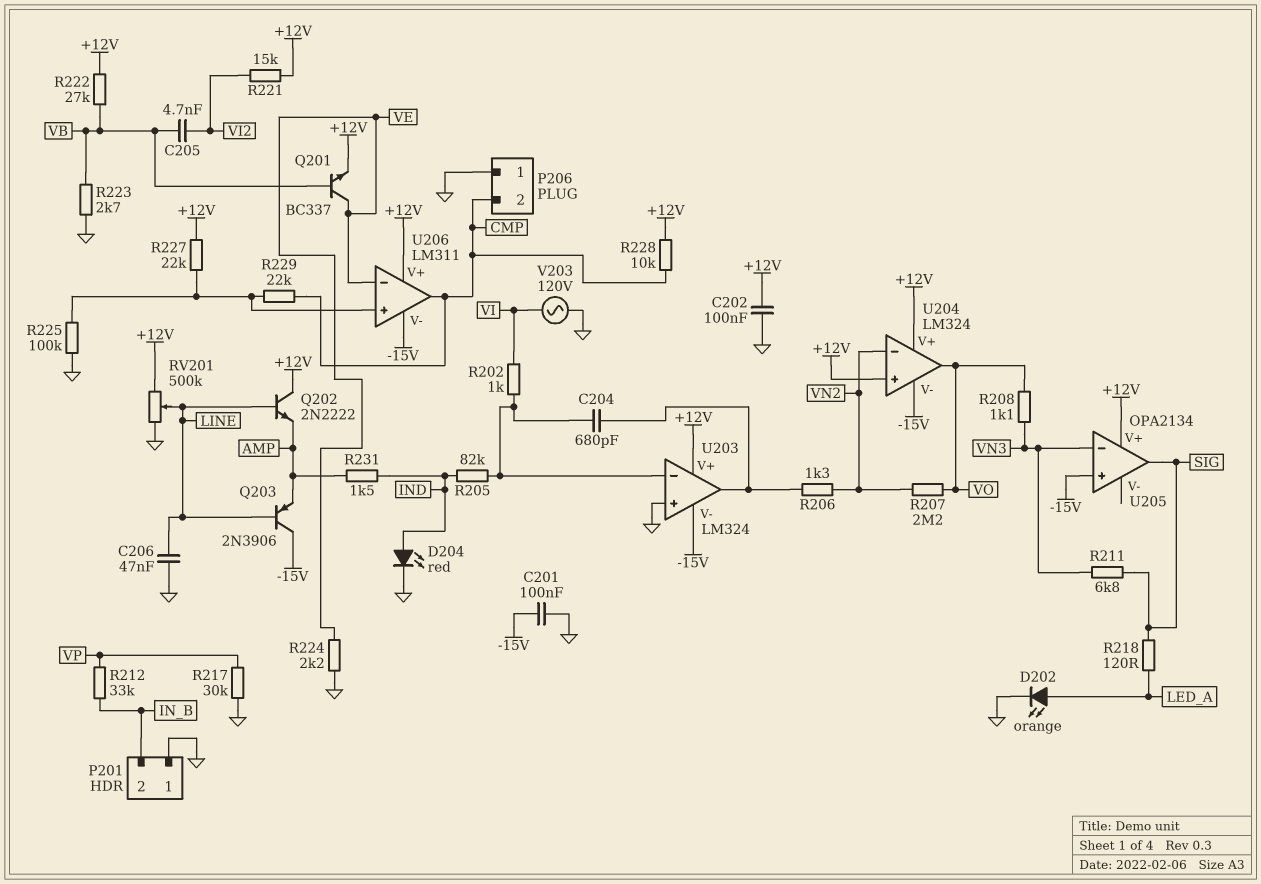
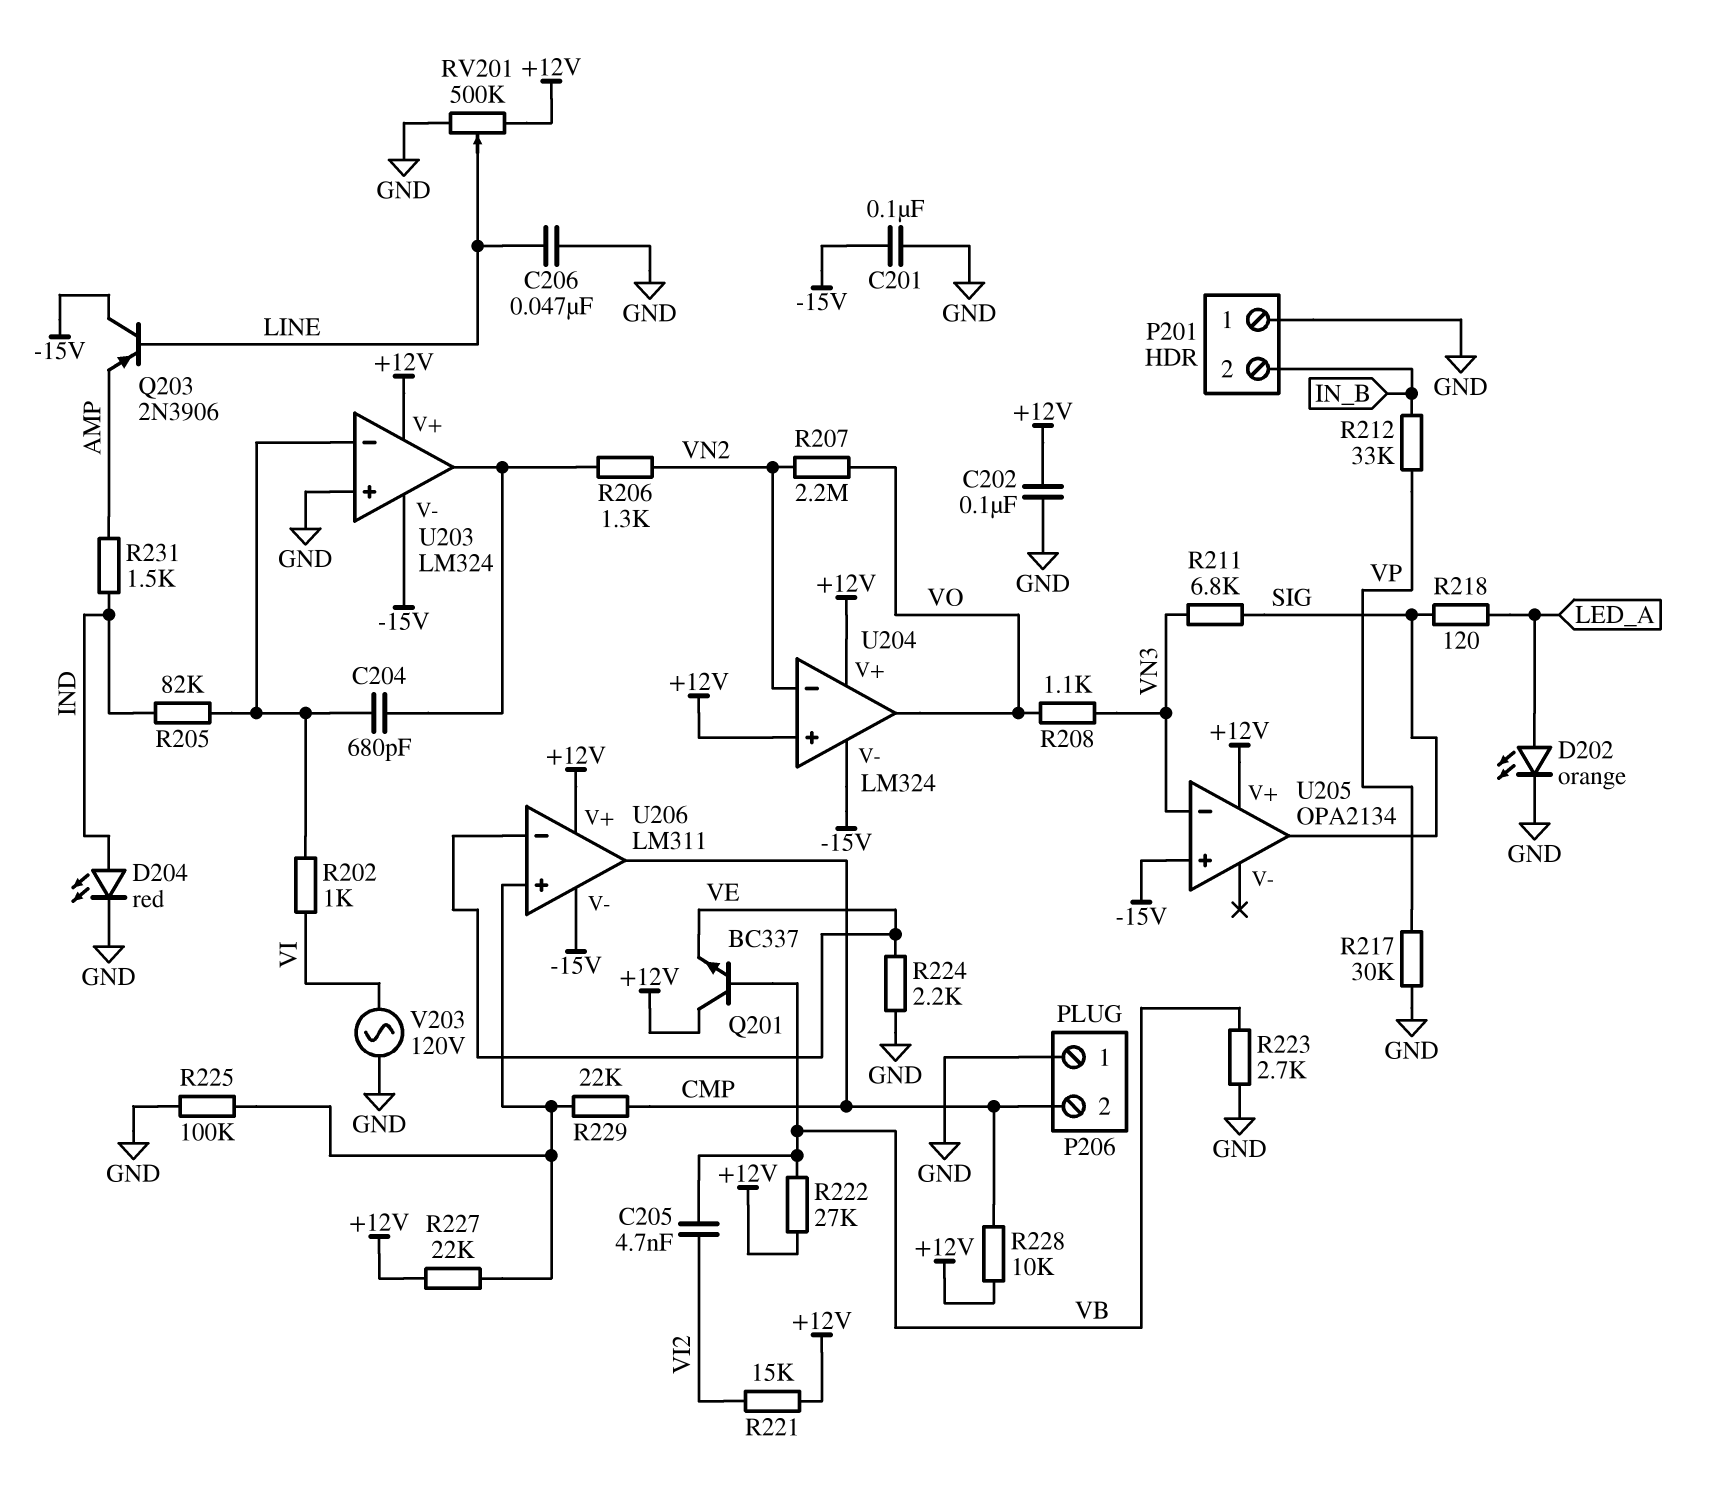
Q201: NPN BC337 (B VB, C VE, E +12V) -> NPN BC337 (B VB, C +12V, E VE)
Q202: NPN 2N2222 (B LINE, C +12V, E AMP) -> none

